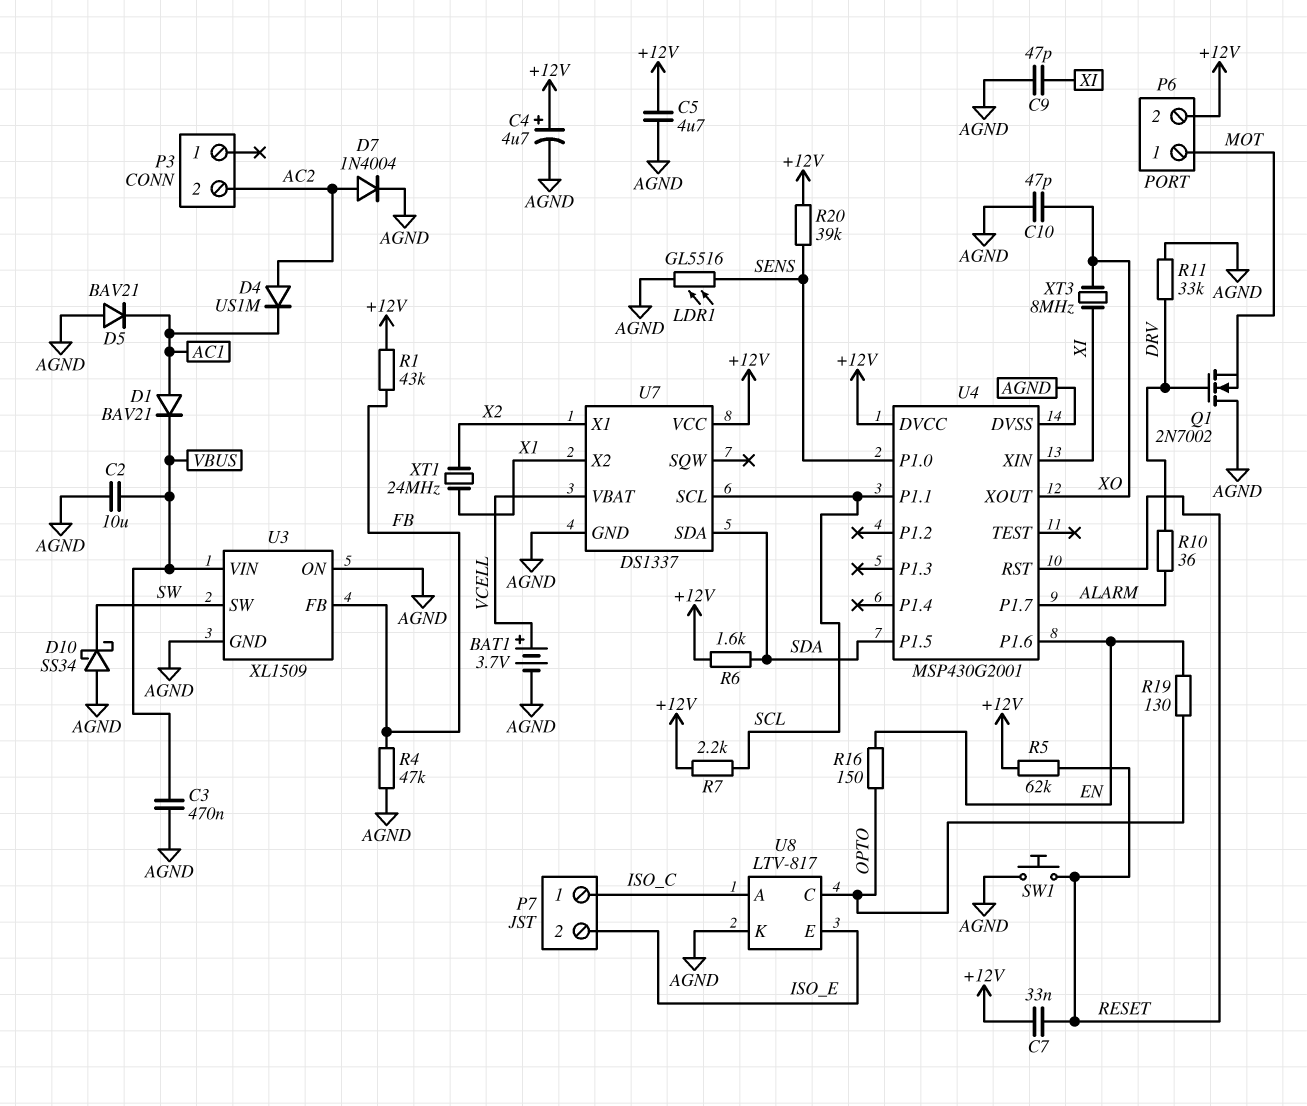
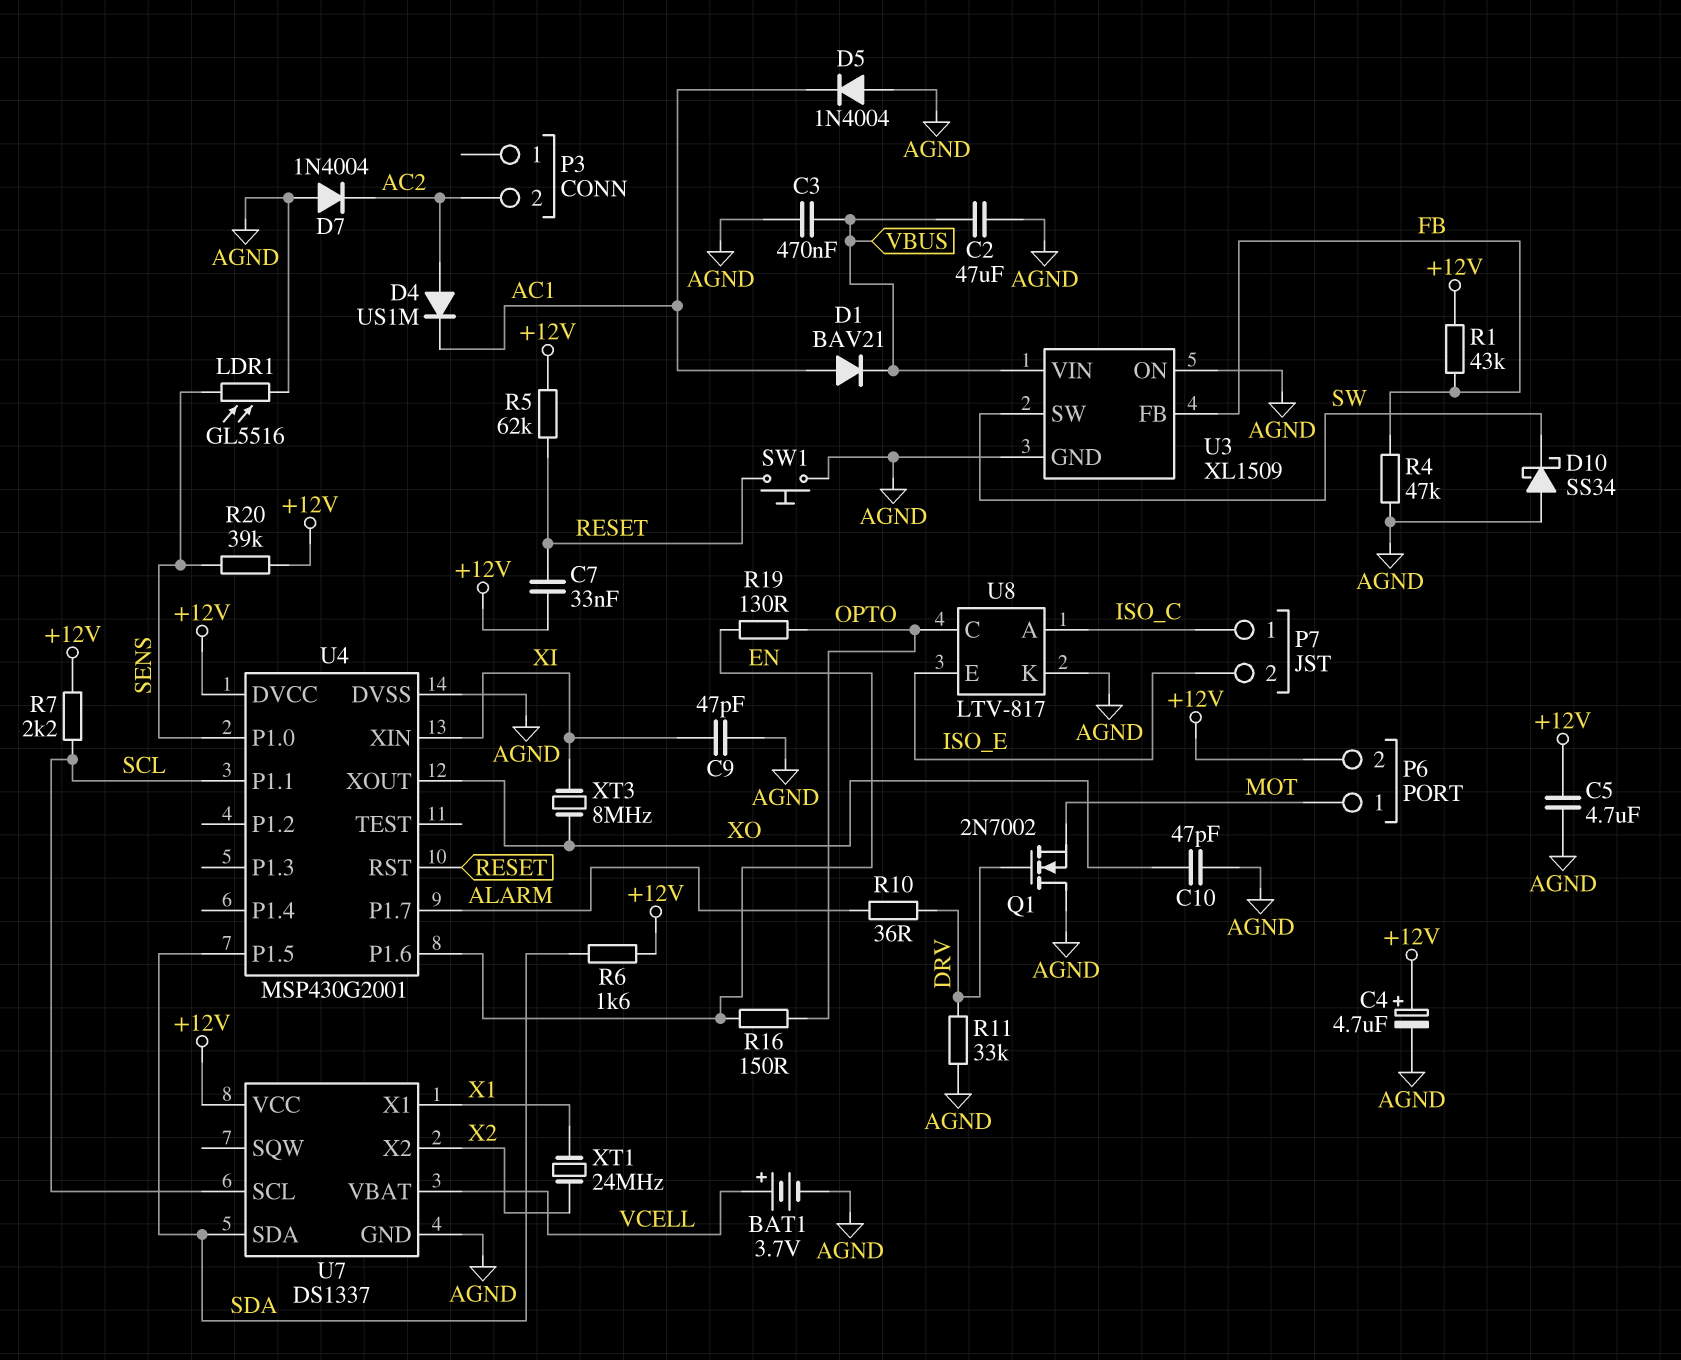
C2: 10uF (AGND, VBUS) -> 47uF (AGND, VBUS)
D5: diode BAV21 (A AGND, K AC1) -> diode 1N4004 (A AGND, K AC1)
D7: diode 1N4004 (A AC2, K AGND) -> diode 1N4004 (A AGND, K AC2)
U7 pin X1: X2 -> X1
U7 pin X2: X1 -> X2

